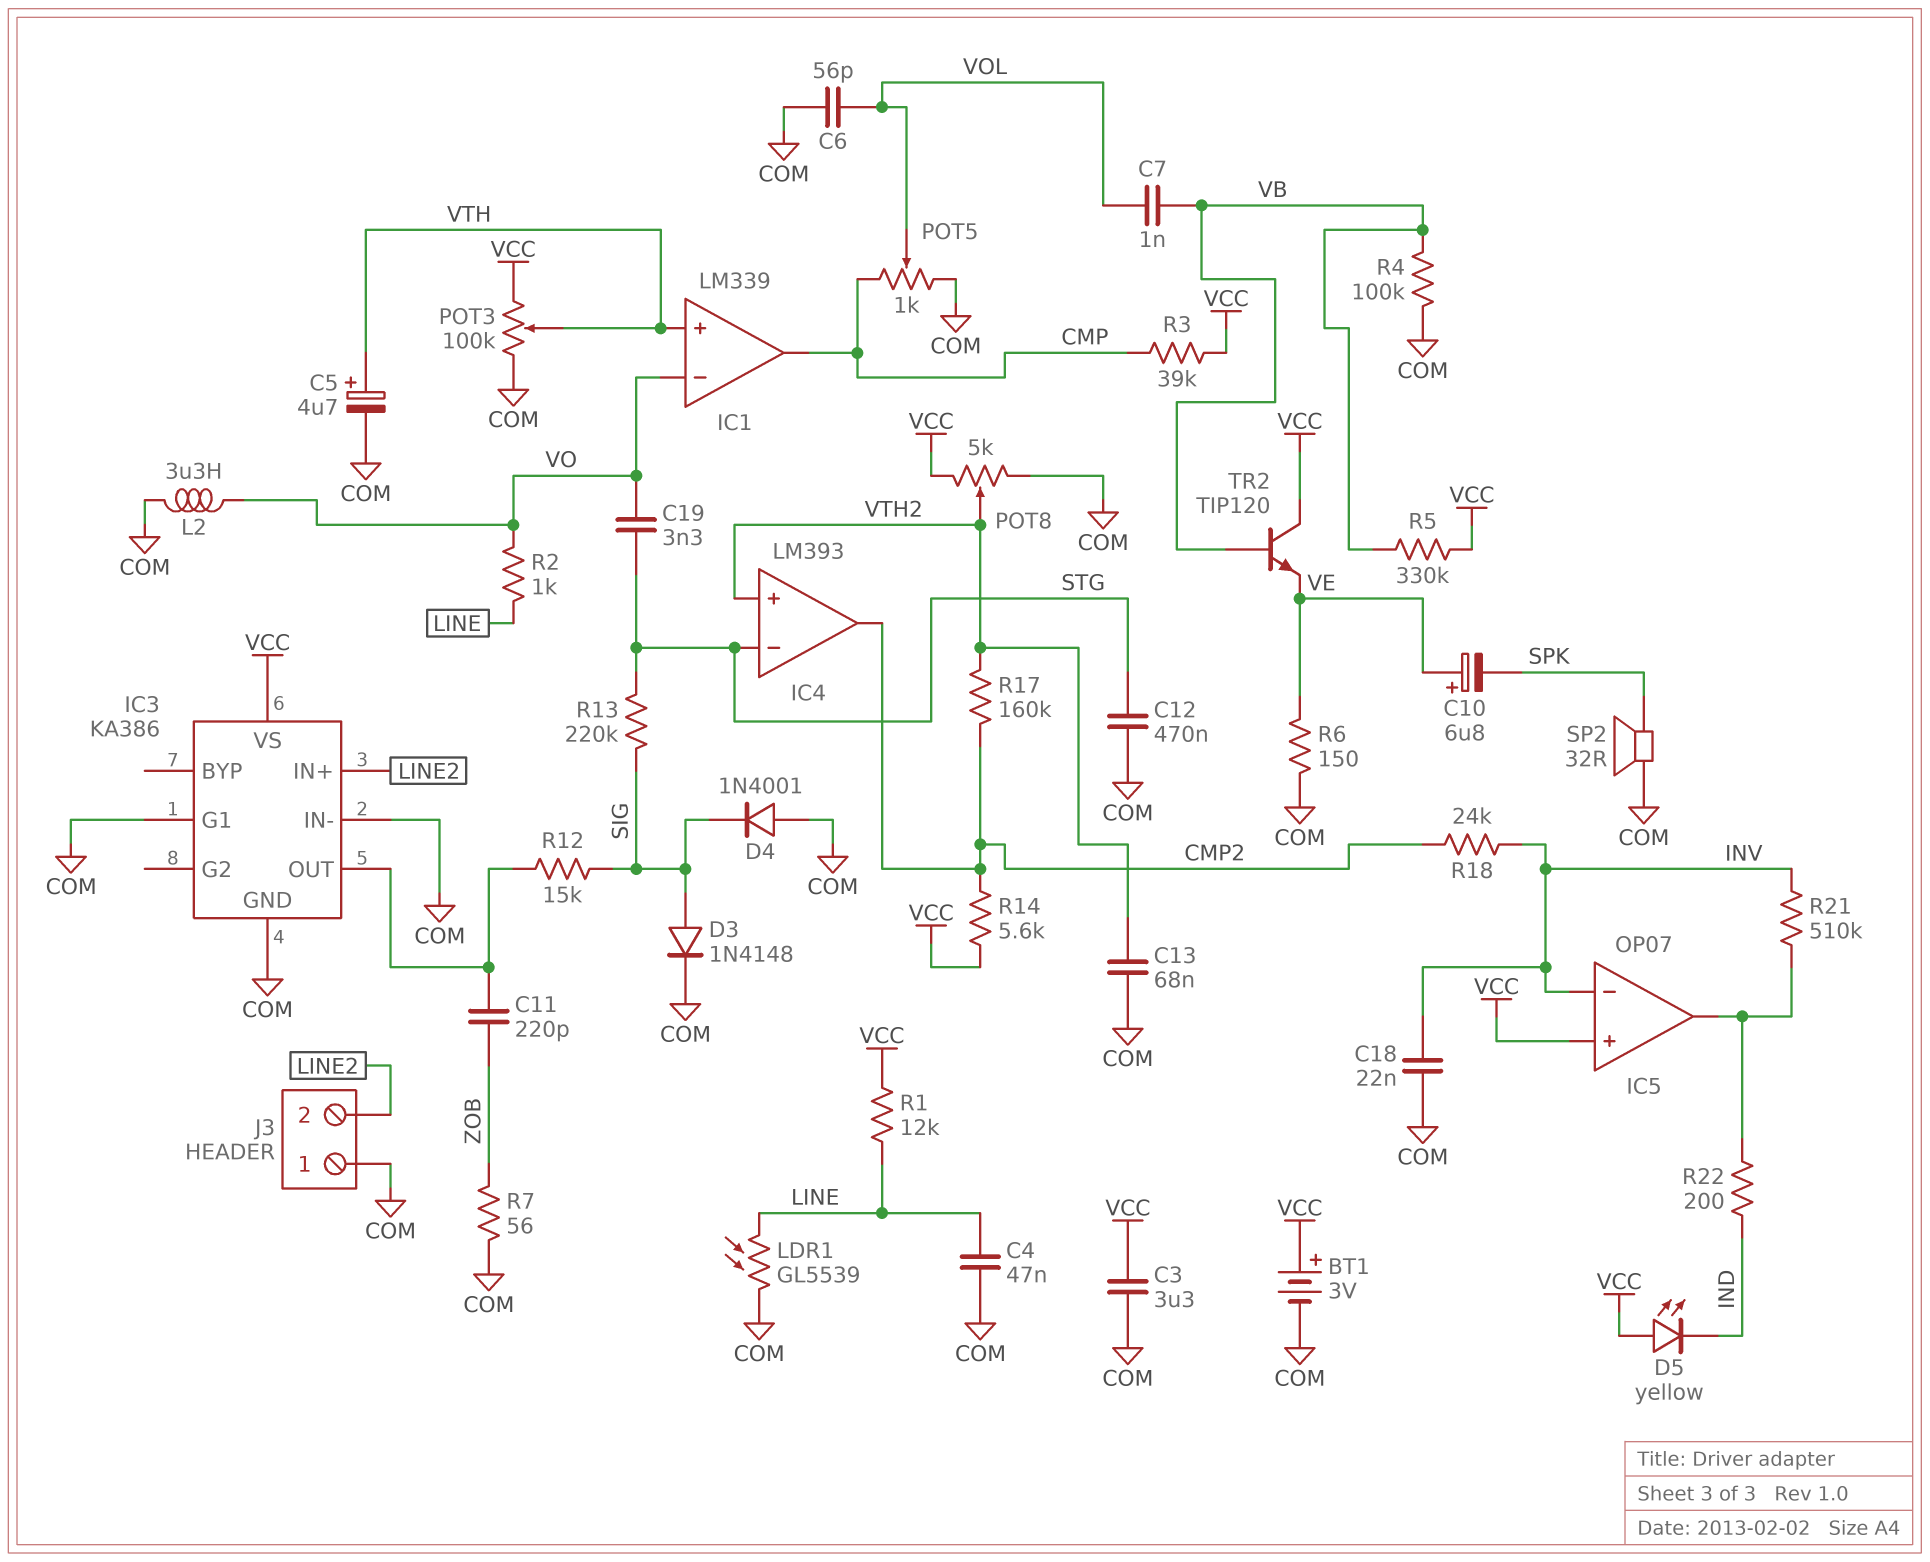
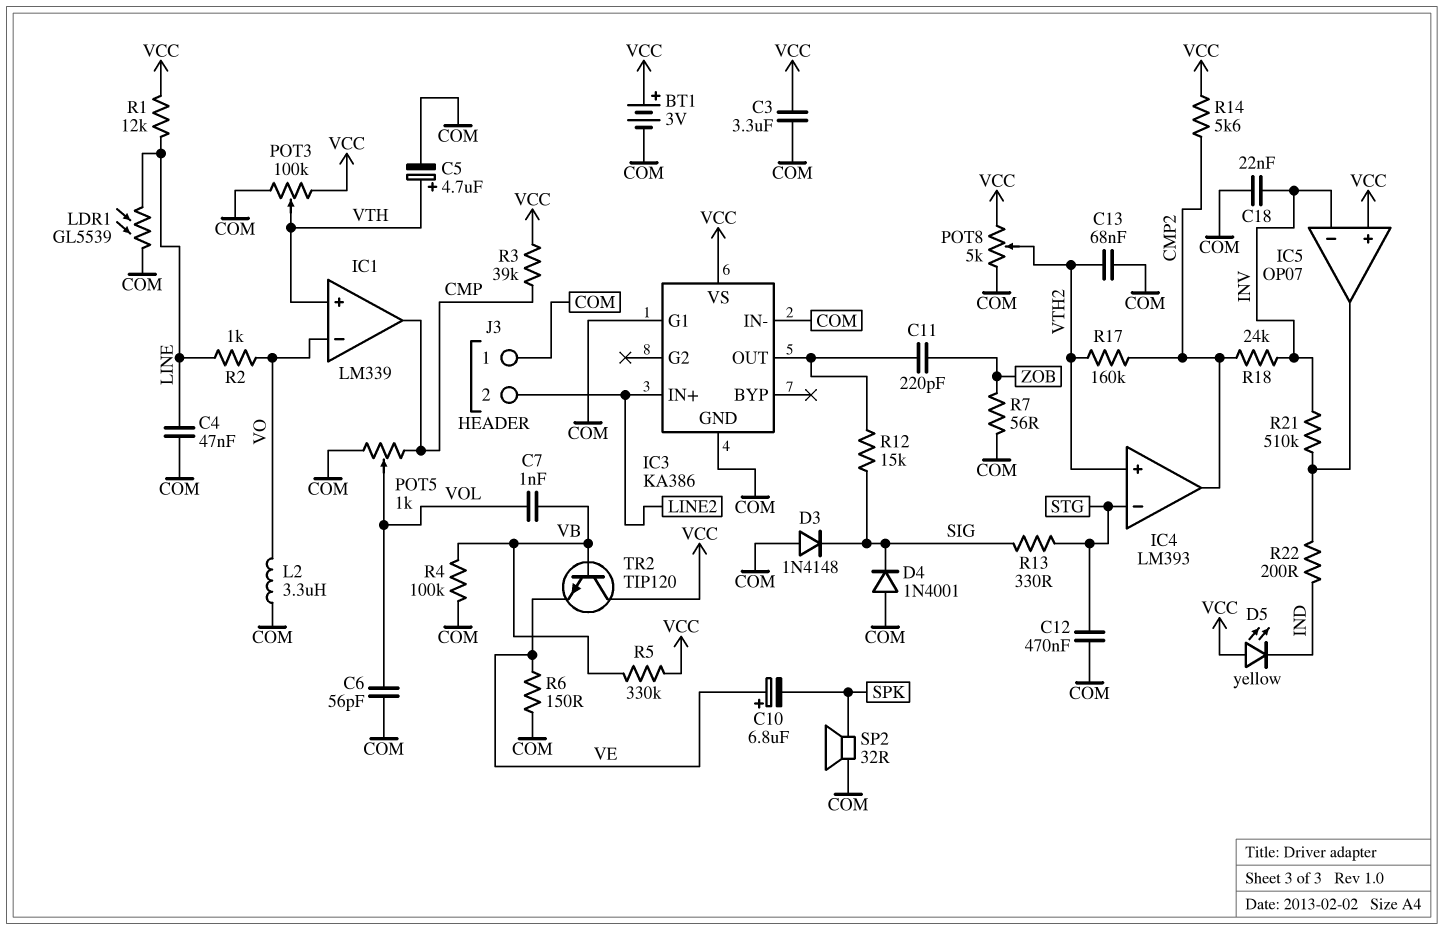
C19: 3.3nF (STG, VO) -> none
D3: diode 1N4148 (A SIG, K COM) -> diode 1N4148 (A COM, K SIG)
R13: 220k (SIG, STG) -> 330 (SIG, STG)

